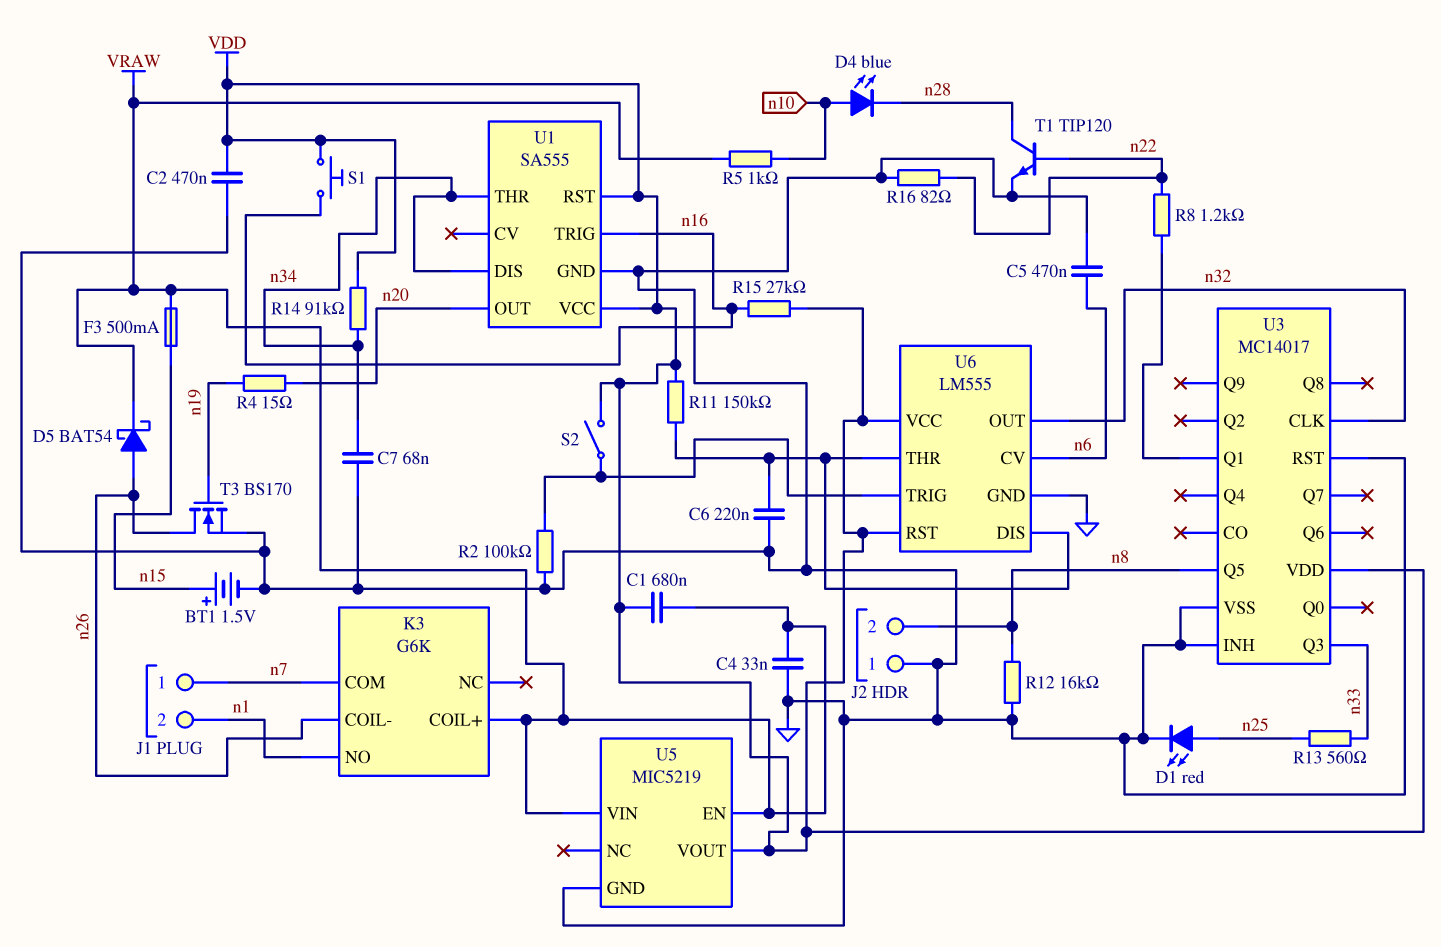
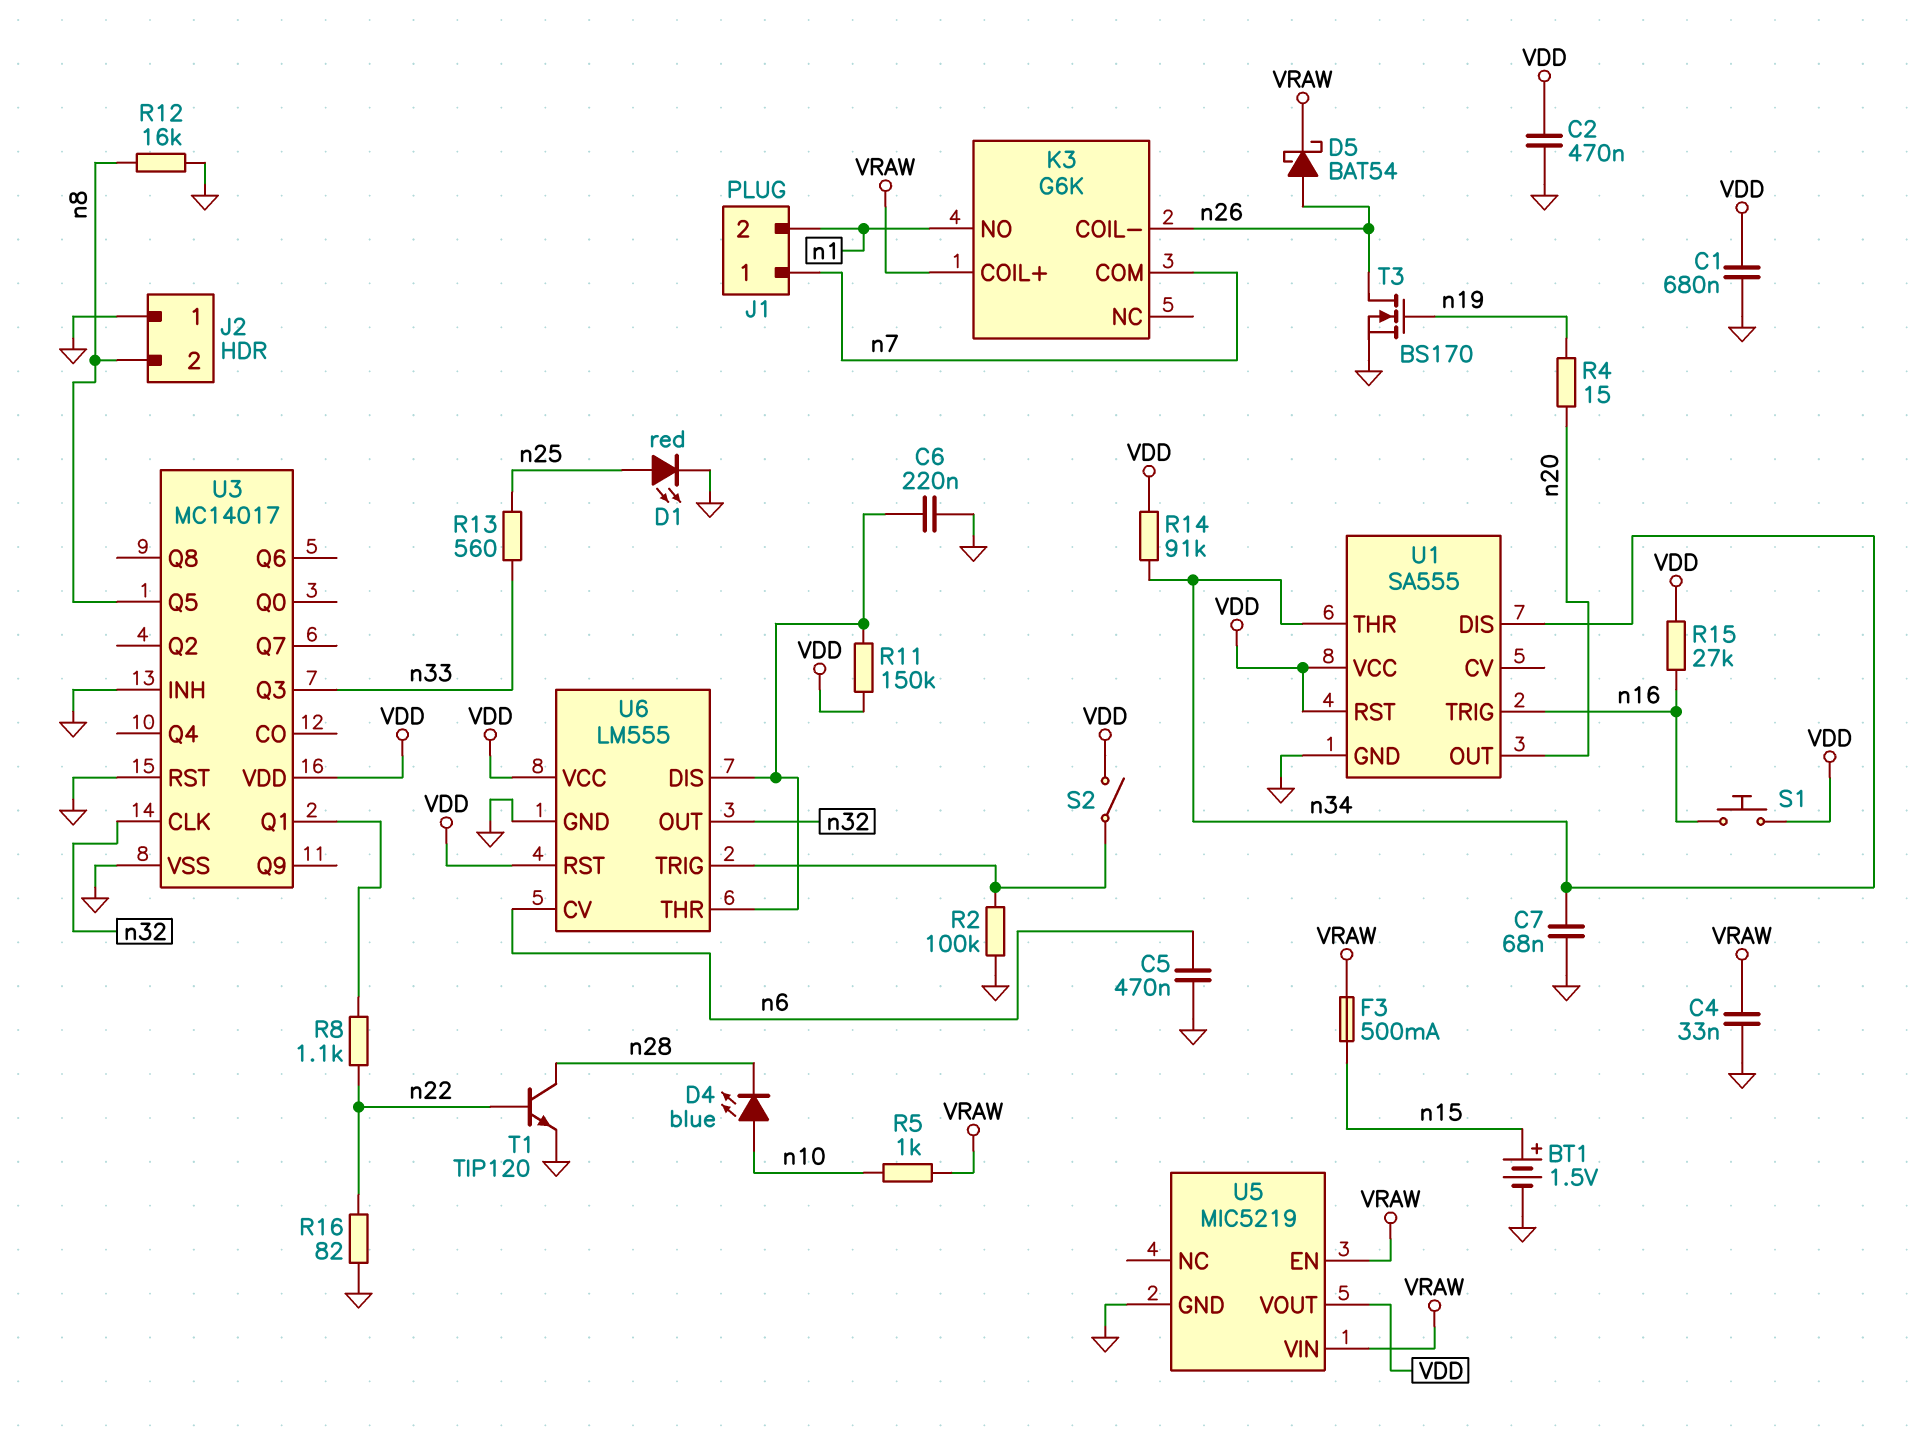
C1: 680nF (VDD, VRAW) -> 680nF (GND, VDD)
R8: 1.2k (U3/Q1, n22) -> 1.1k (U3/Q1, n22)

